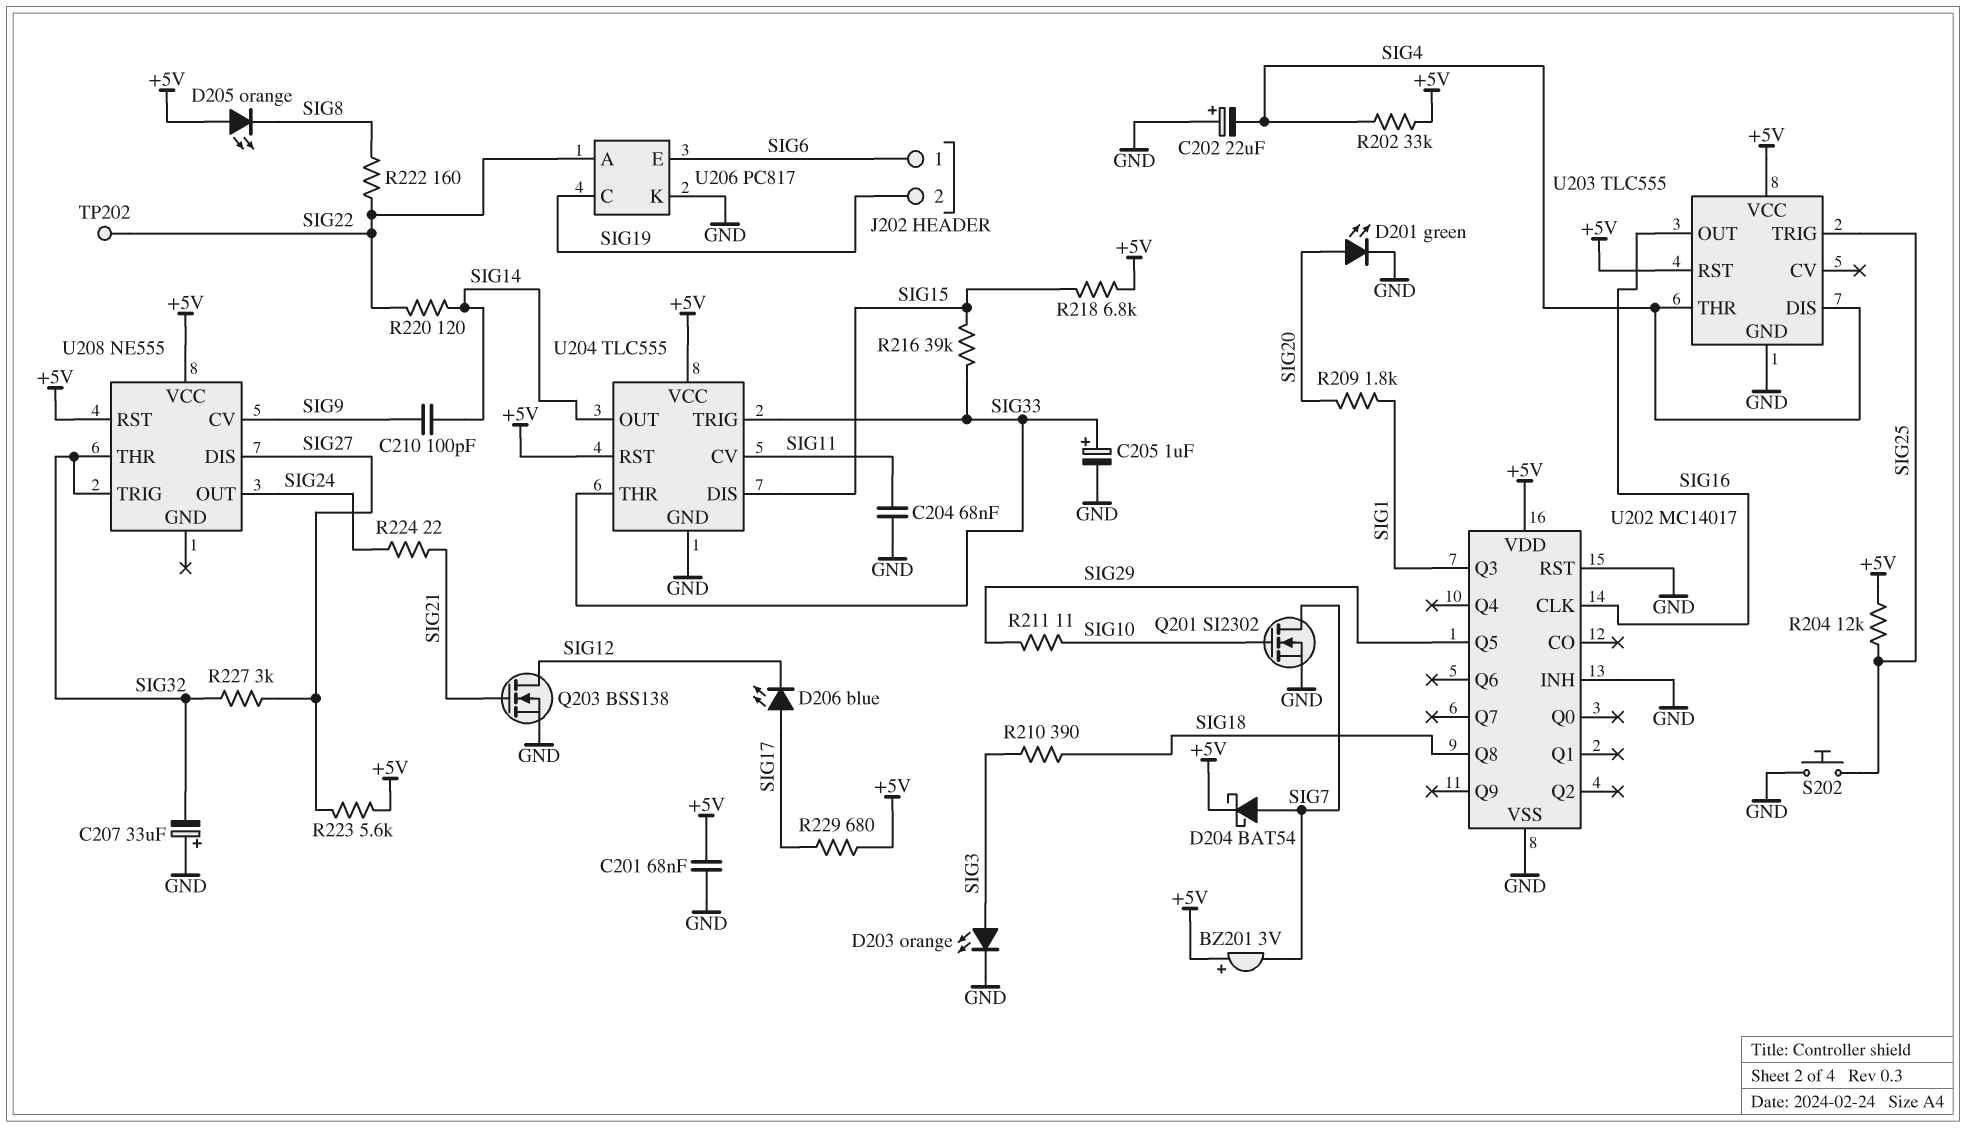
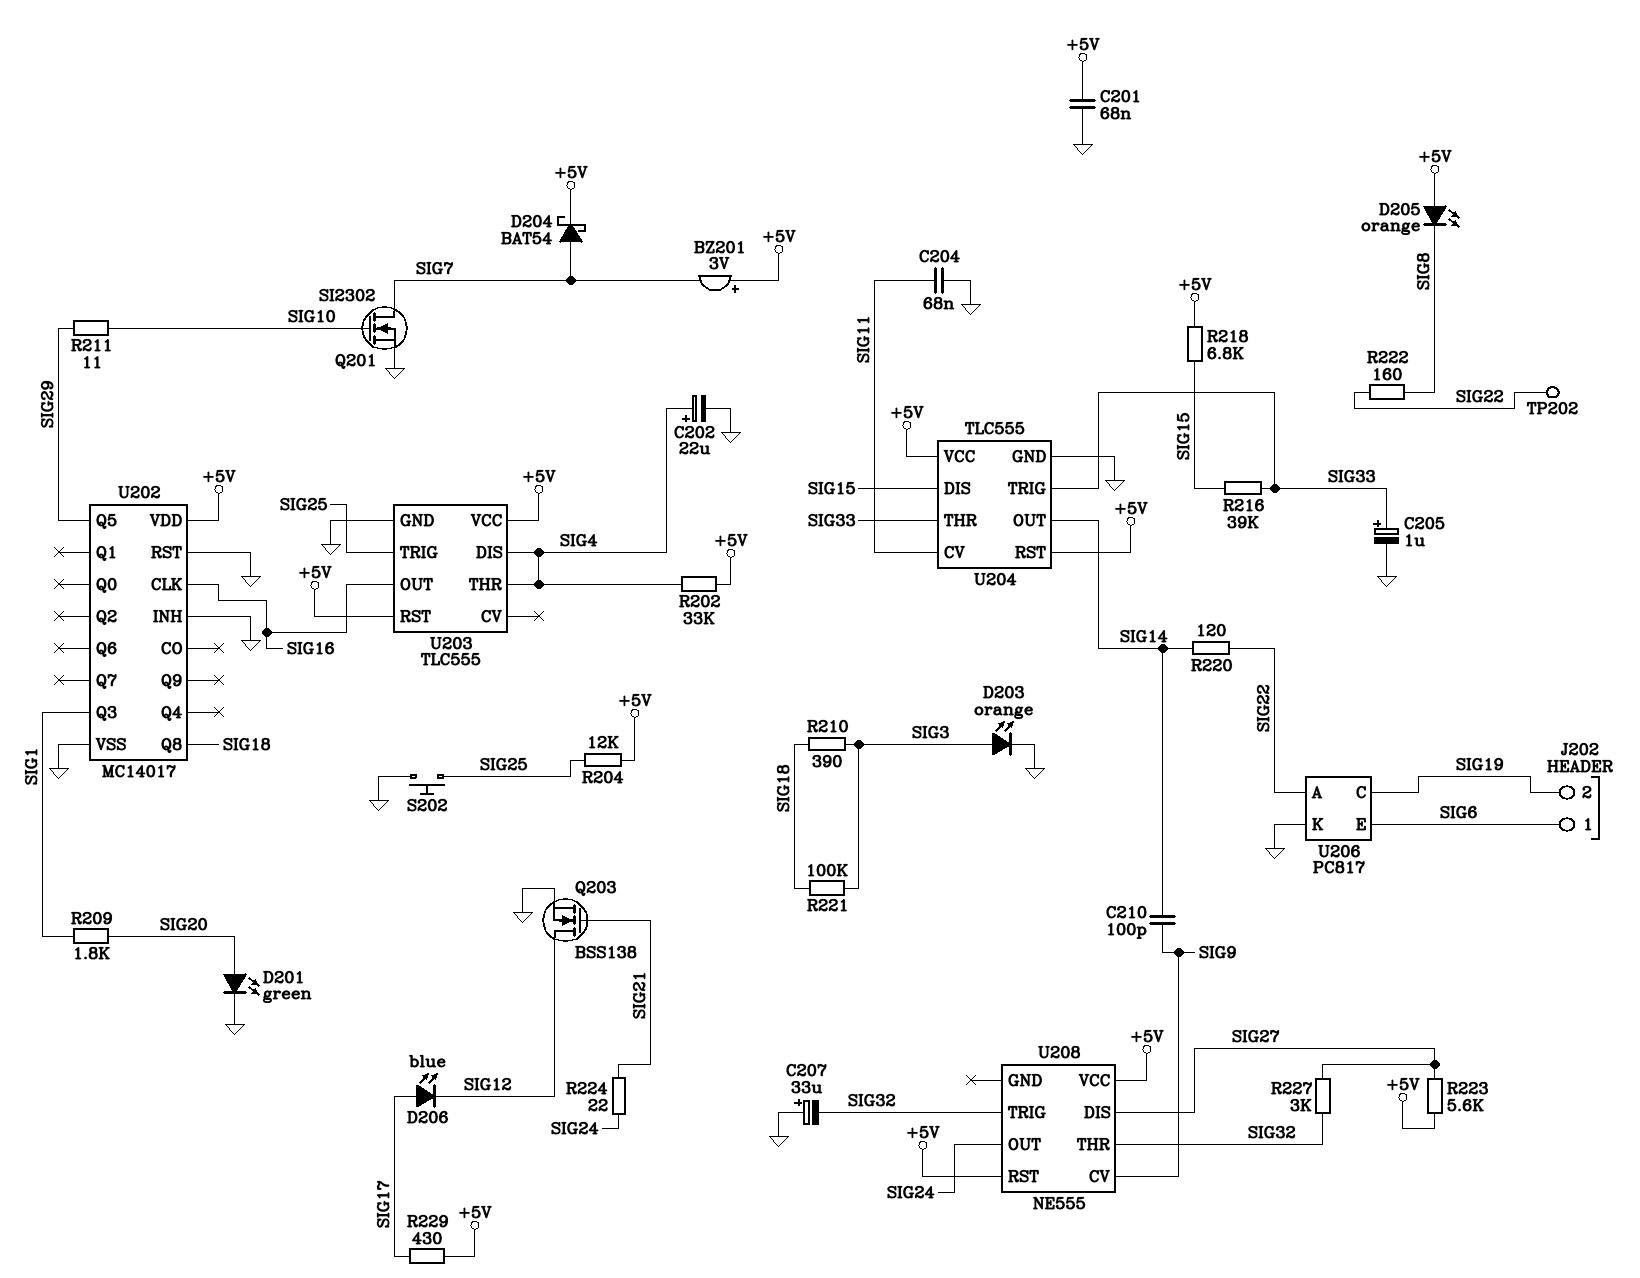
C202: 22uF (plus GND, minus SIG4) -> 22uF (plus SIG4, minus GND)
R221: none -> 100k (SIG3, SIG18)
R229: 680 (+5V, SIG17) -> 430 (+5V, SIG17)

